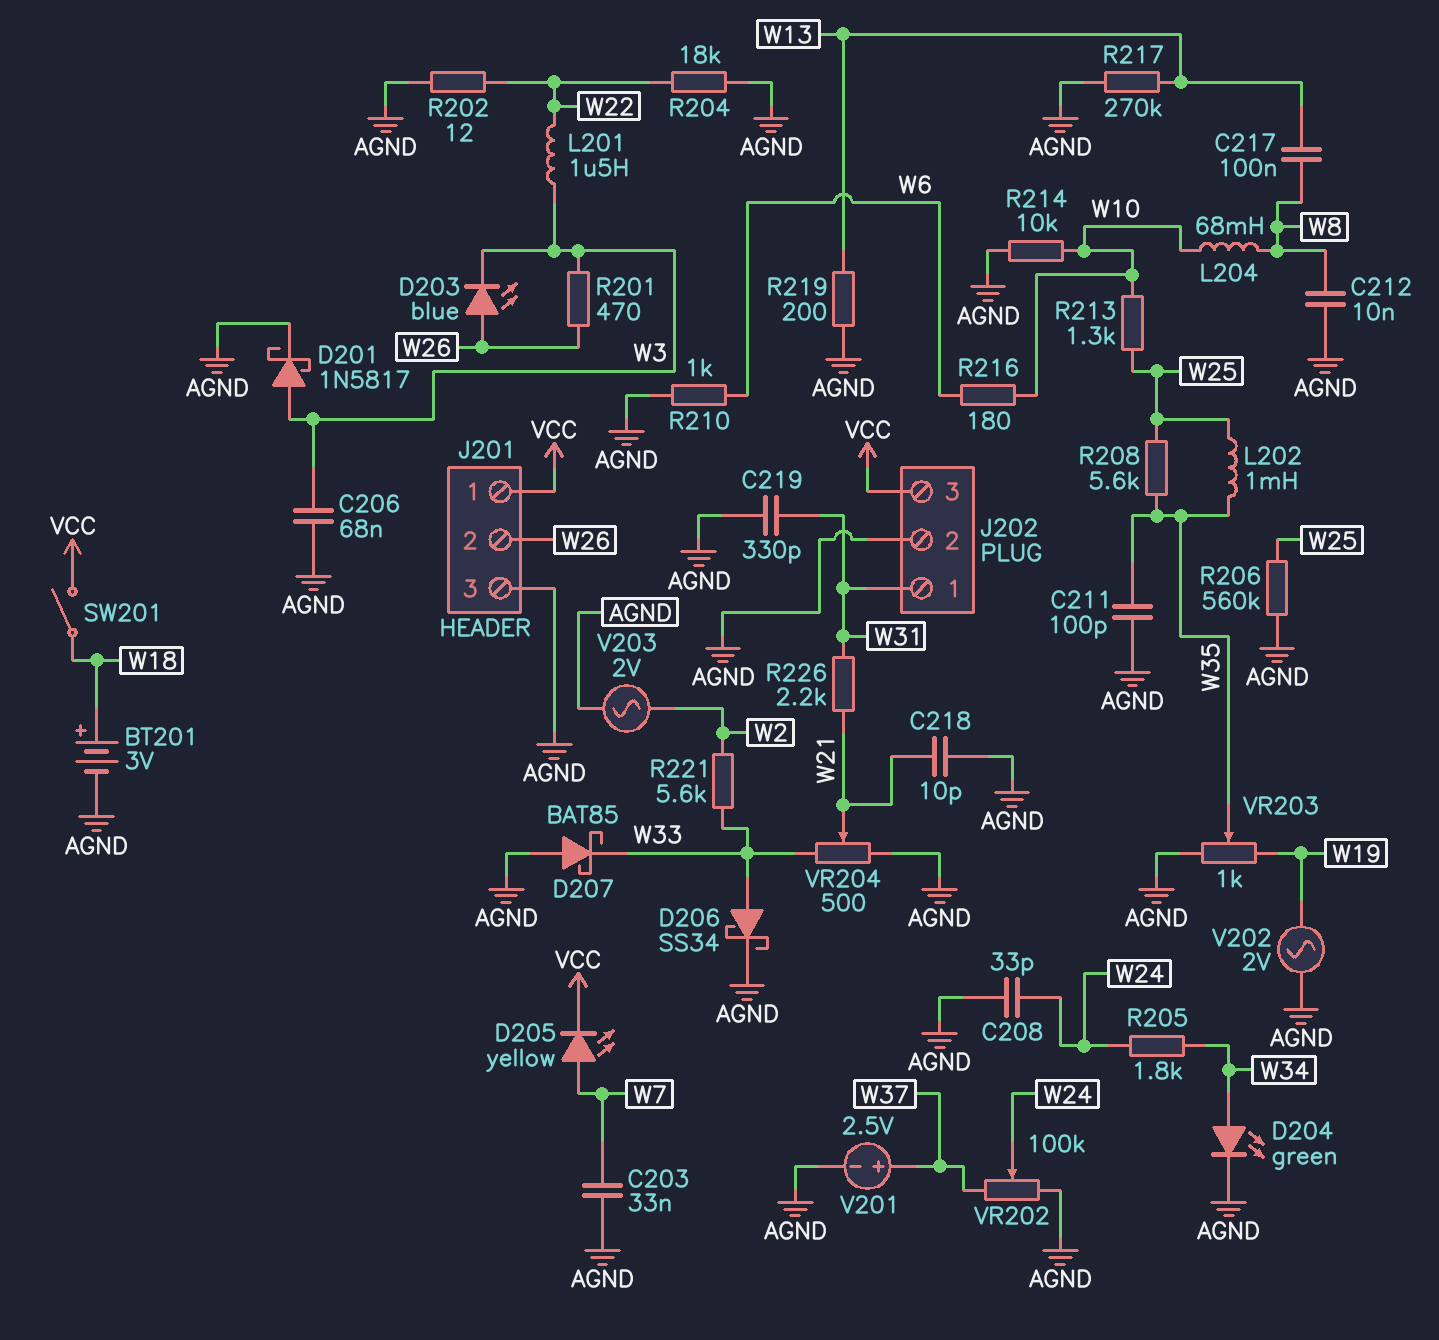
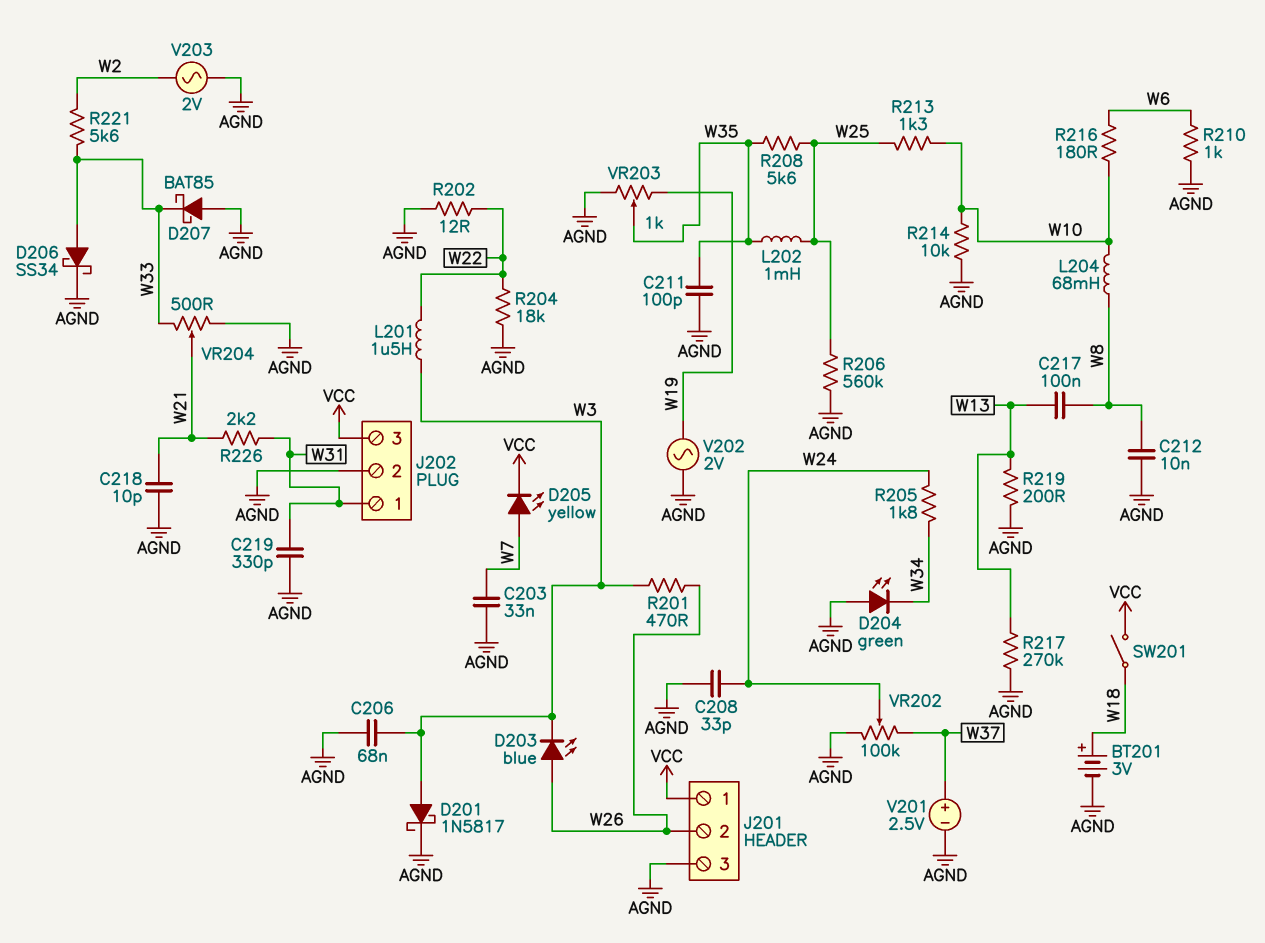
D204: LED green (A W34, K AGND) -> LED green (A AGND, K W34)

